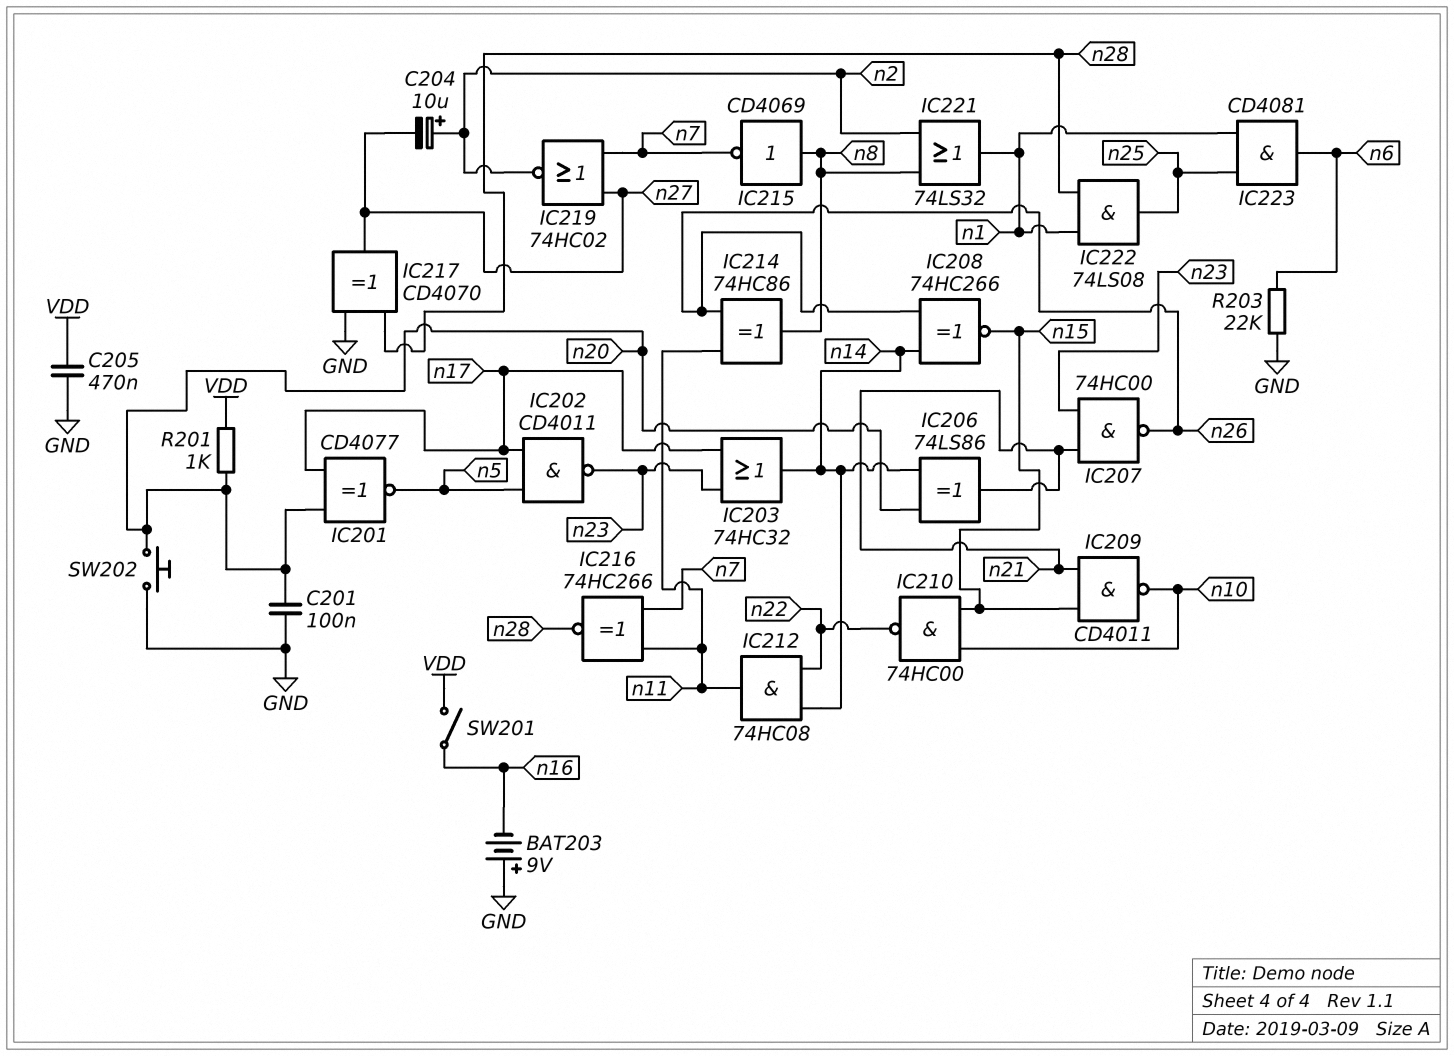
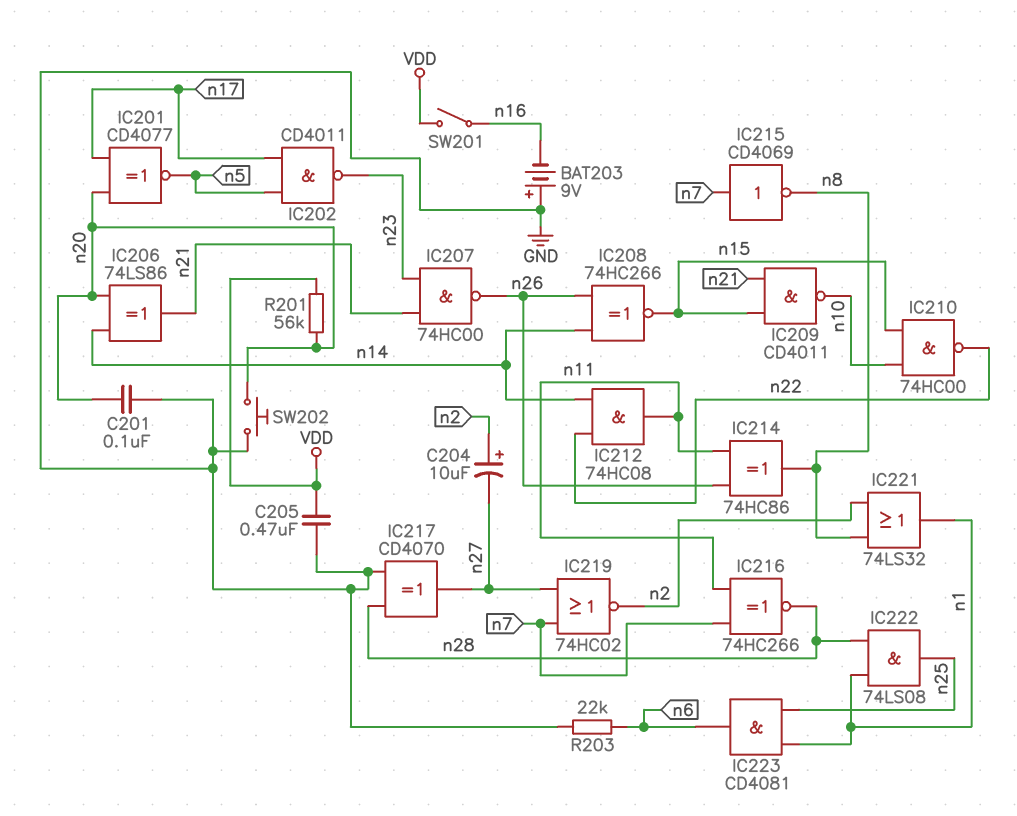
IC203: OR 74HC32 (in n17, in n23, out n14) -> none
IC215: NOT CD4069 (in n8, out n7) -> NOT CD4069 (in n7, out n8)
R201: 1k (VDD, n20) -> 56k (VDD, n20)

